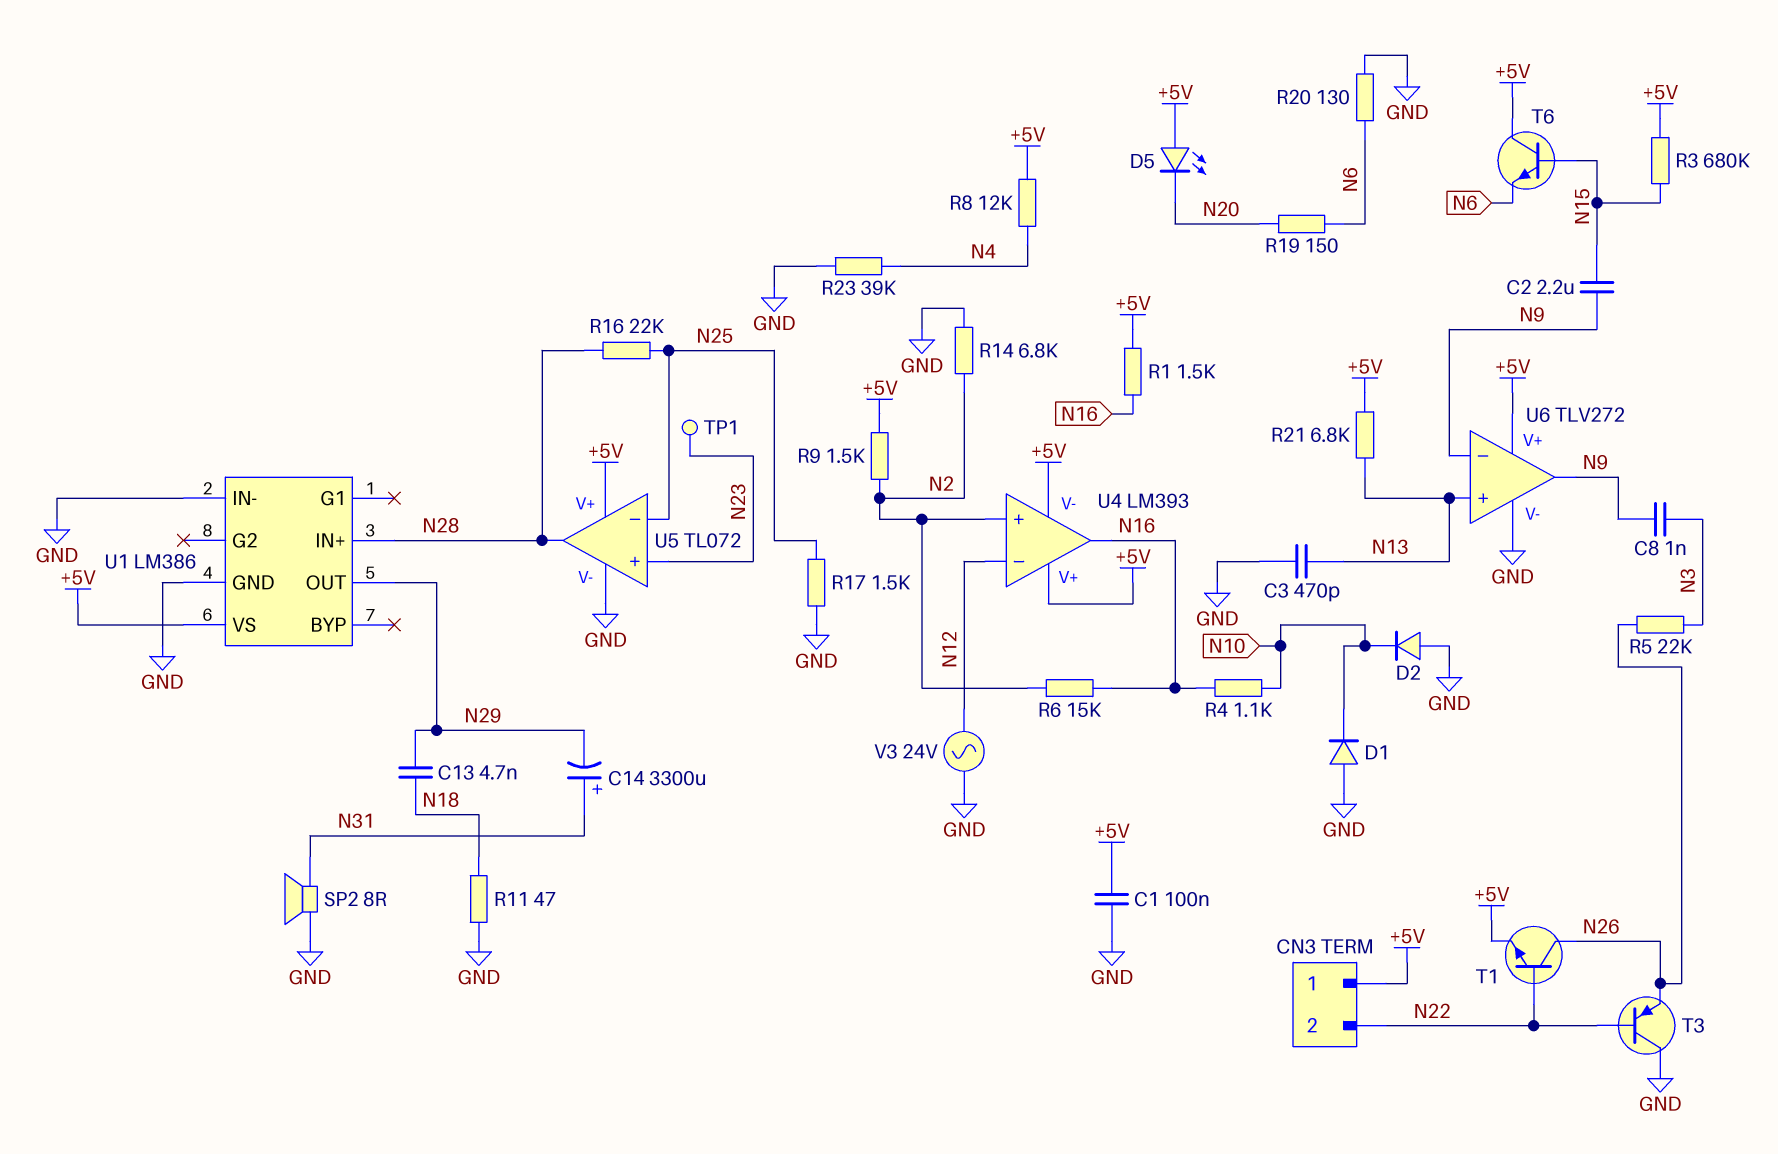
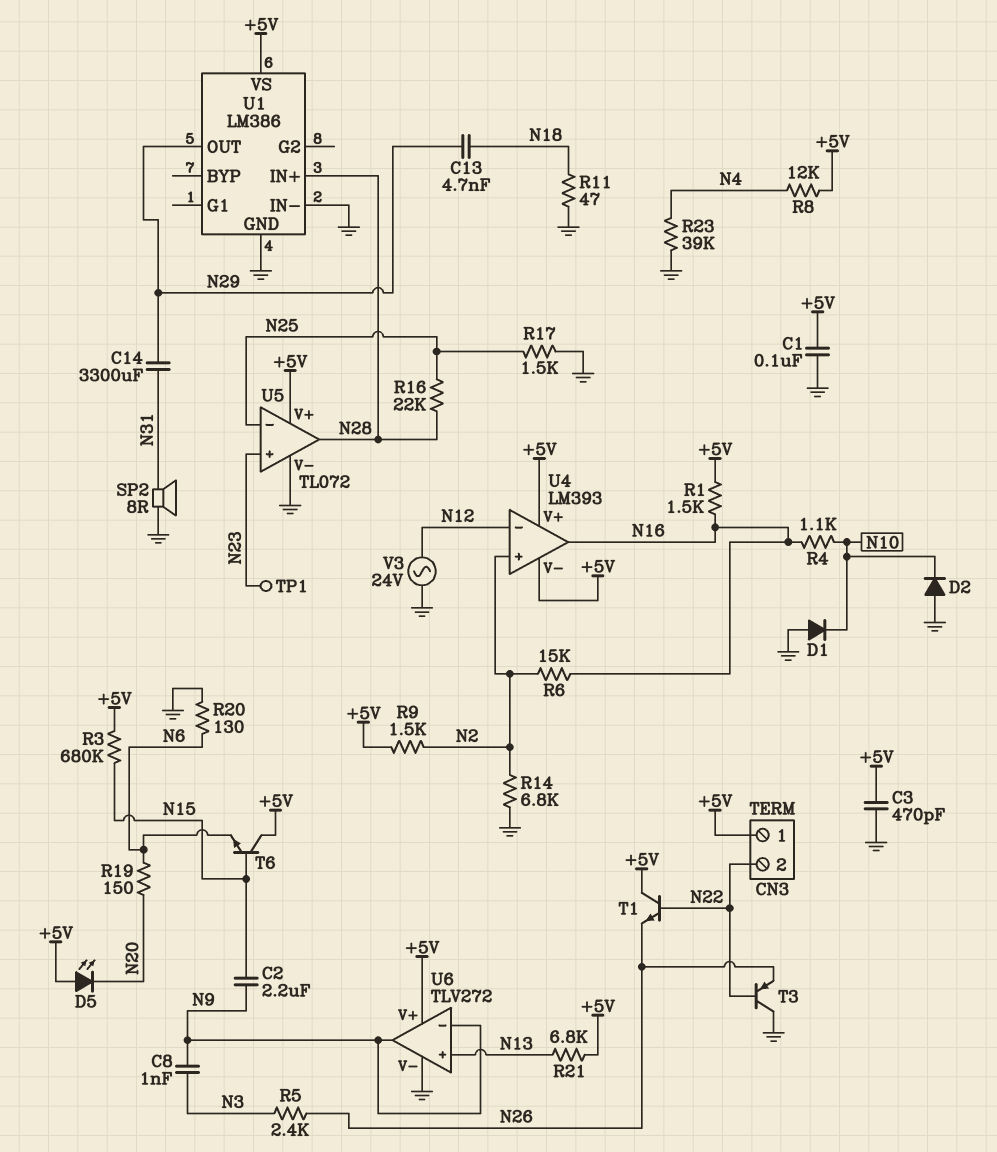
C3: 470pF (GND, N13) -> 470pF (+5V, GND)
C14: 3300uF (plus N31, minus N29) -> 3300uF (N29, N31)
R5: 22k (N3, N26) -> 2.4k (N3, N26)
T1: NPN (B N22, C N26, E +5V) -> NPN (B N22, C +5V, E N26)

